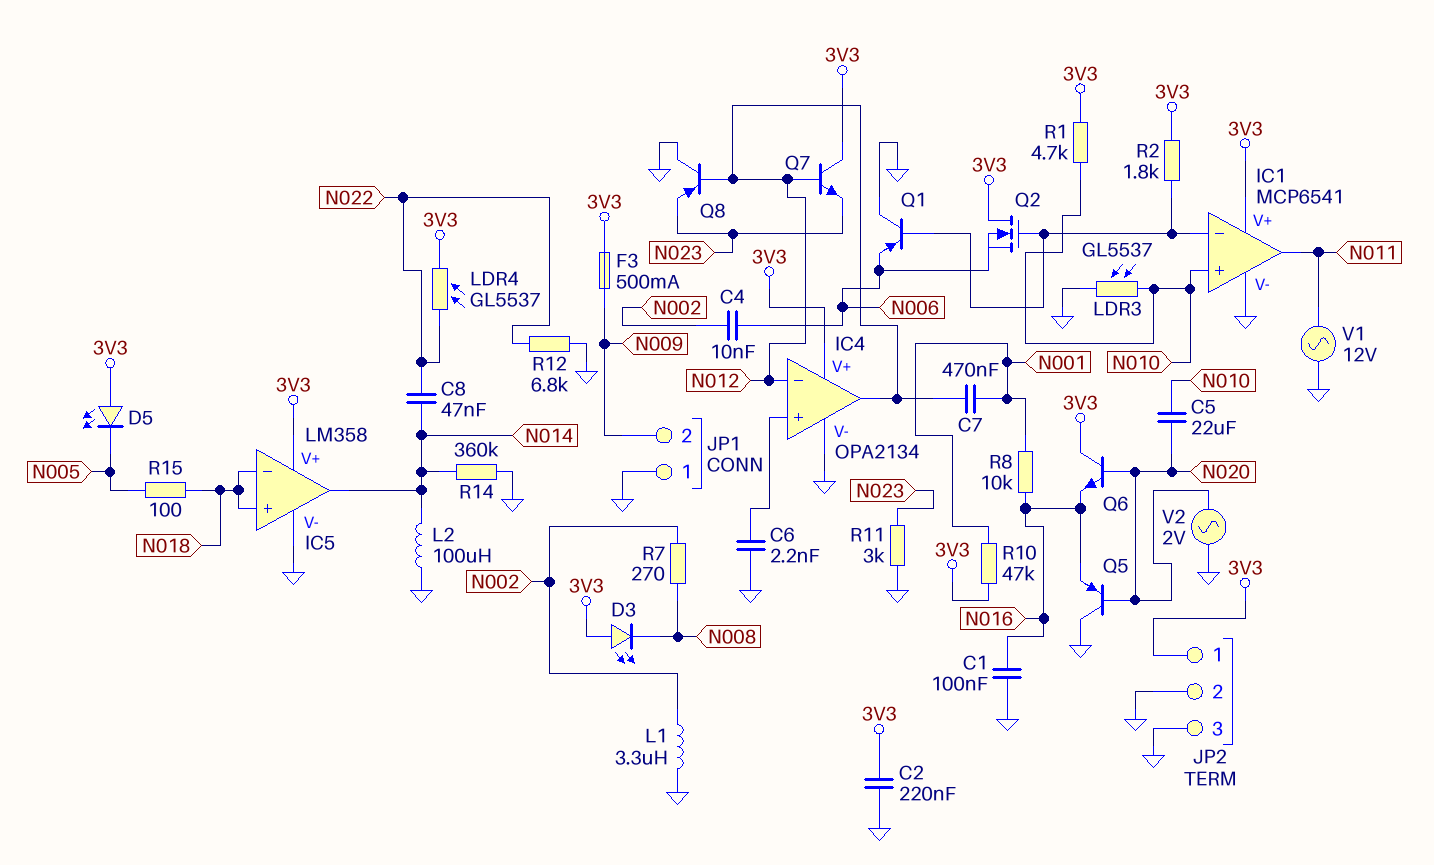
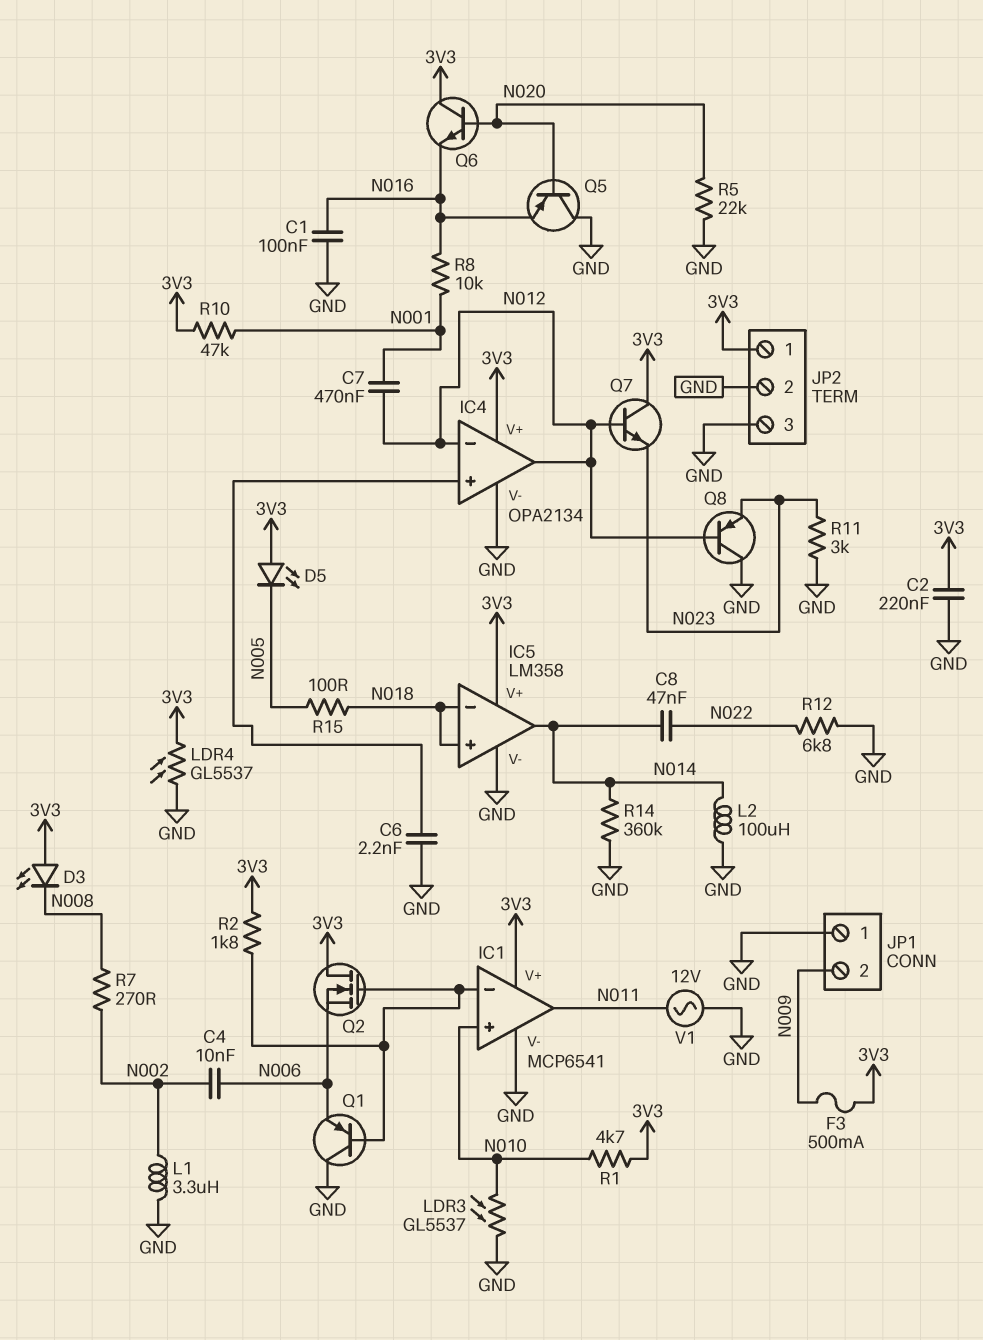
C5: 22uF (N010, N020) -> none
LDR4: GL5537 (3V3, N022) -> GL5537 (3V3, GND)
R5: none -> 22k (GND, N020)
V2: AC 2V (GND, N020) -> none

